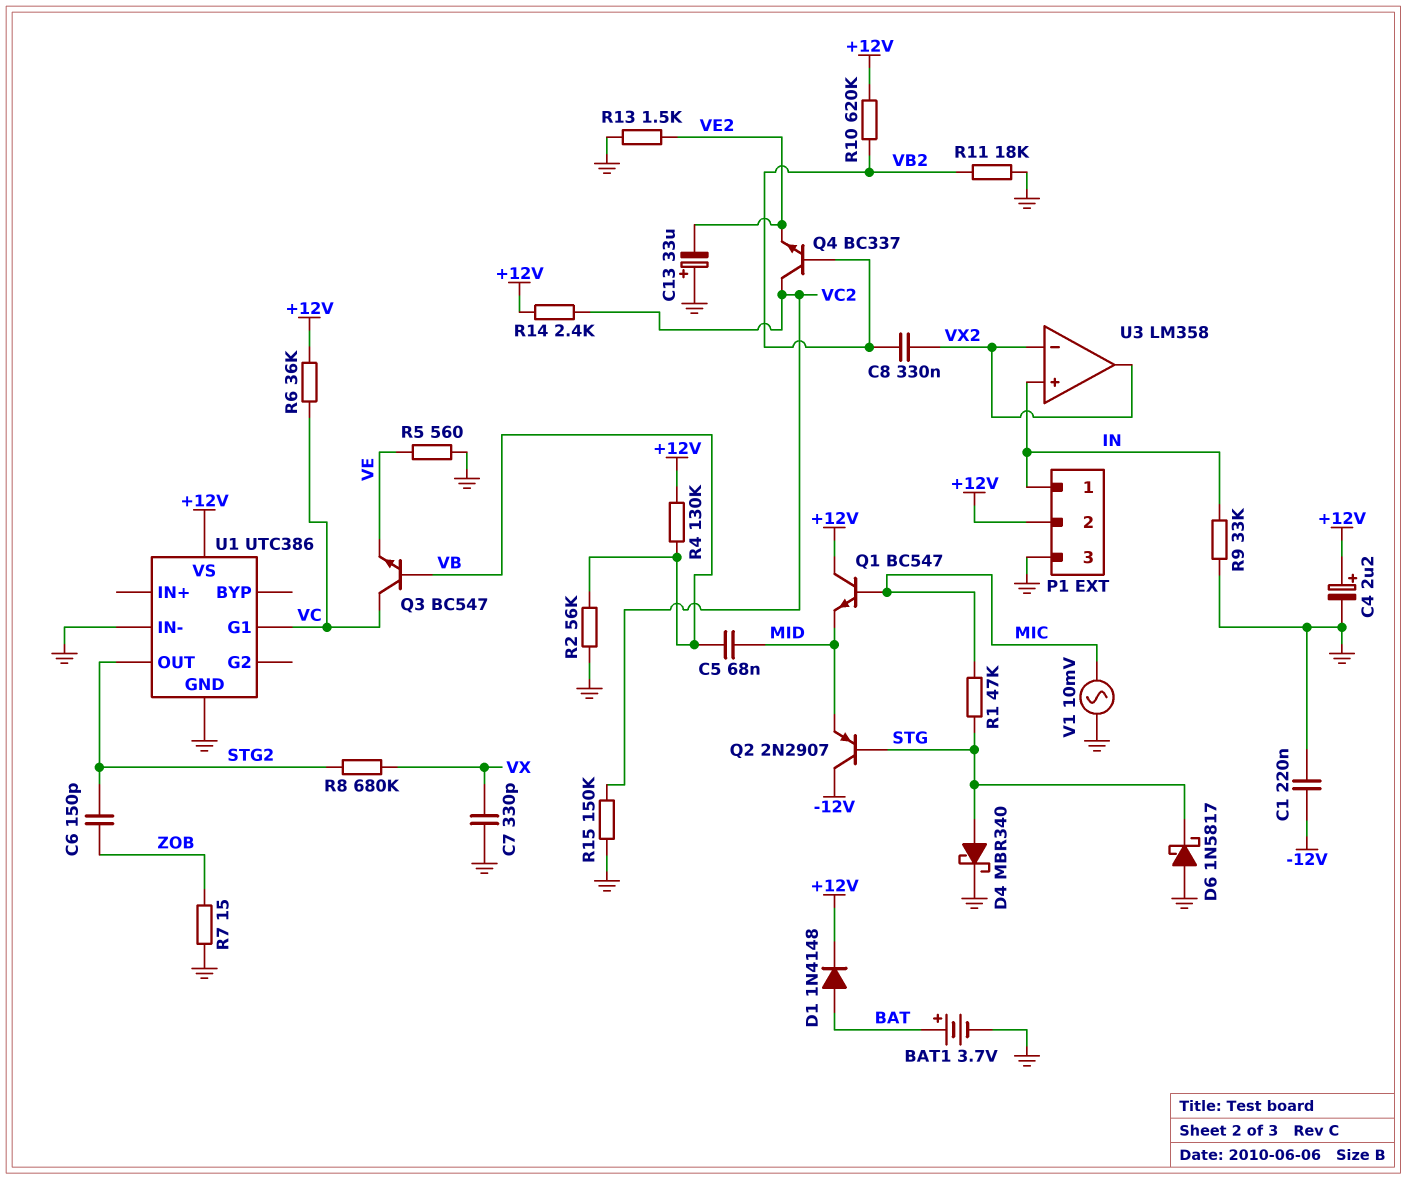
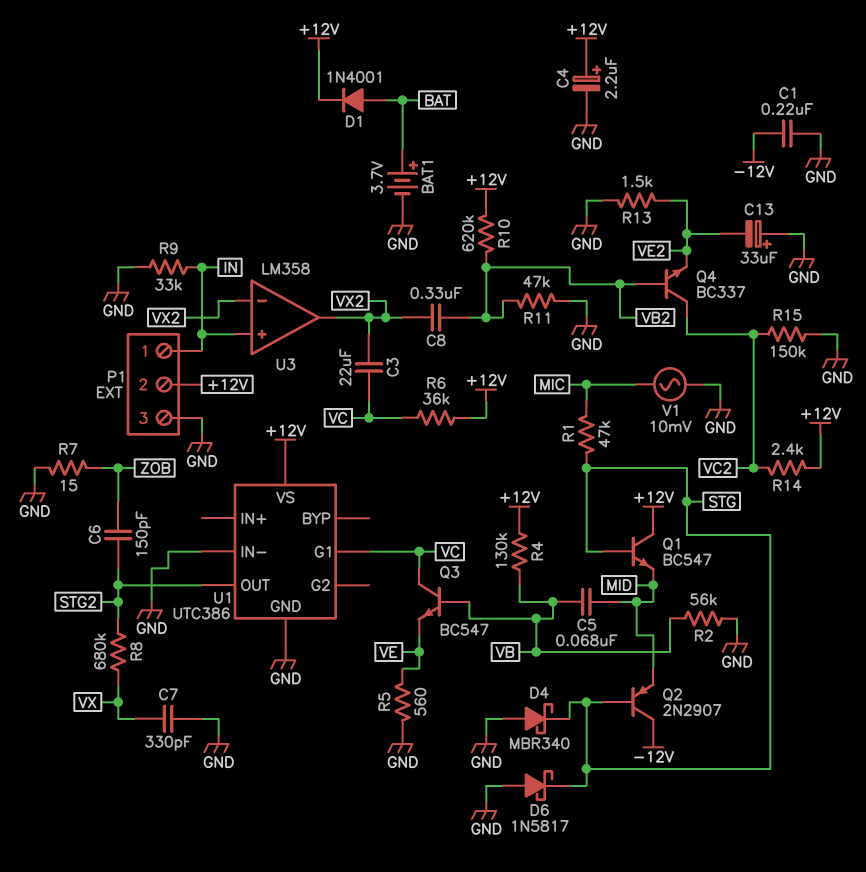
C3: none -> 22uF (VC, VX2)
D1: diode 1N4148 (A BAT, K +12V) -> diode 1N4001 (A BAT, K +12V)
D4: schottky MBR340 (A STG, K GND) -> schottky MBR340 (A GND, K STG)
Q1: NPN BC547 (B MIC, C +12V, E MID) -> NPN BC547 (B STG, C +12V, E MID)
R11: 18k (GND, VB2) -> 47k (GND, VB2)

